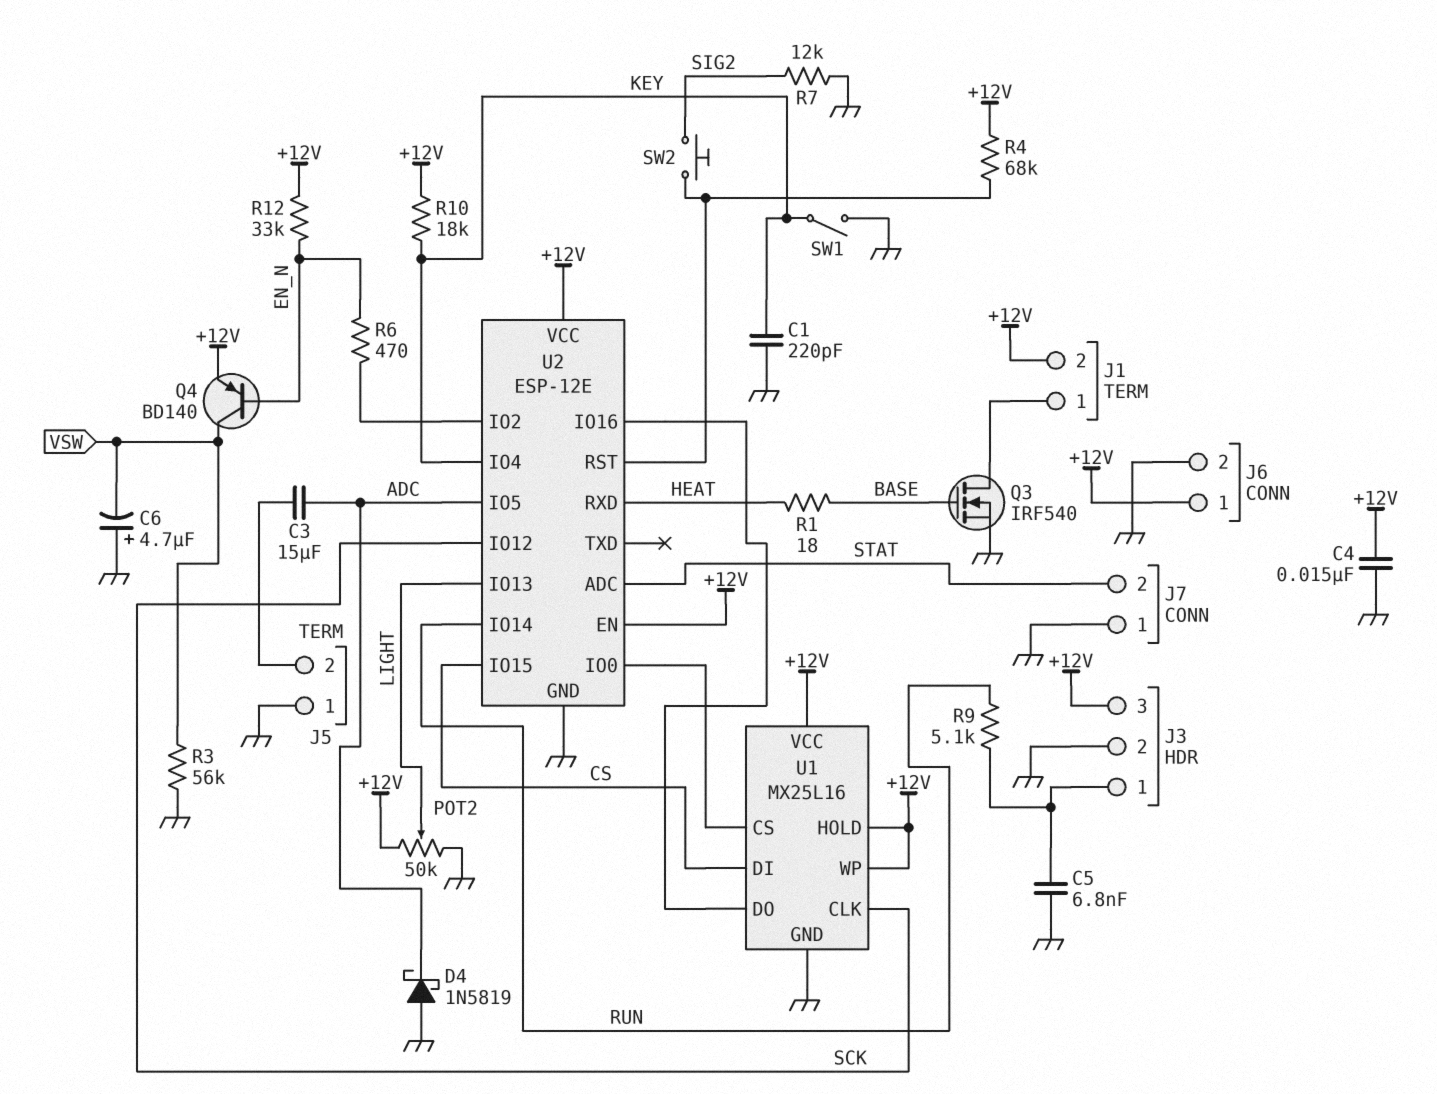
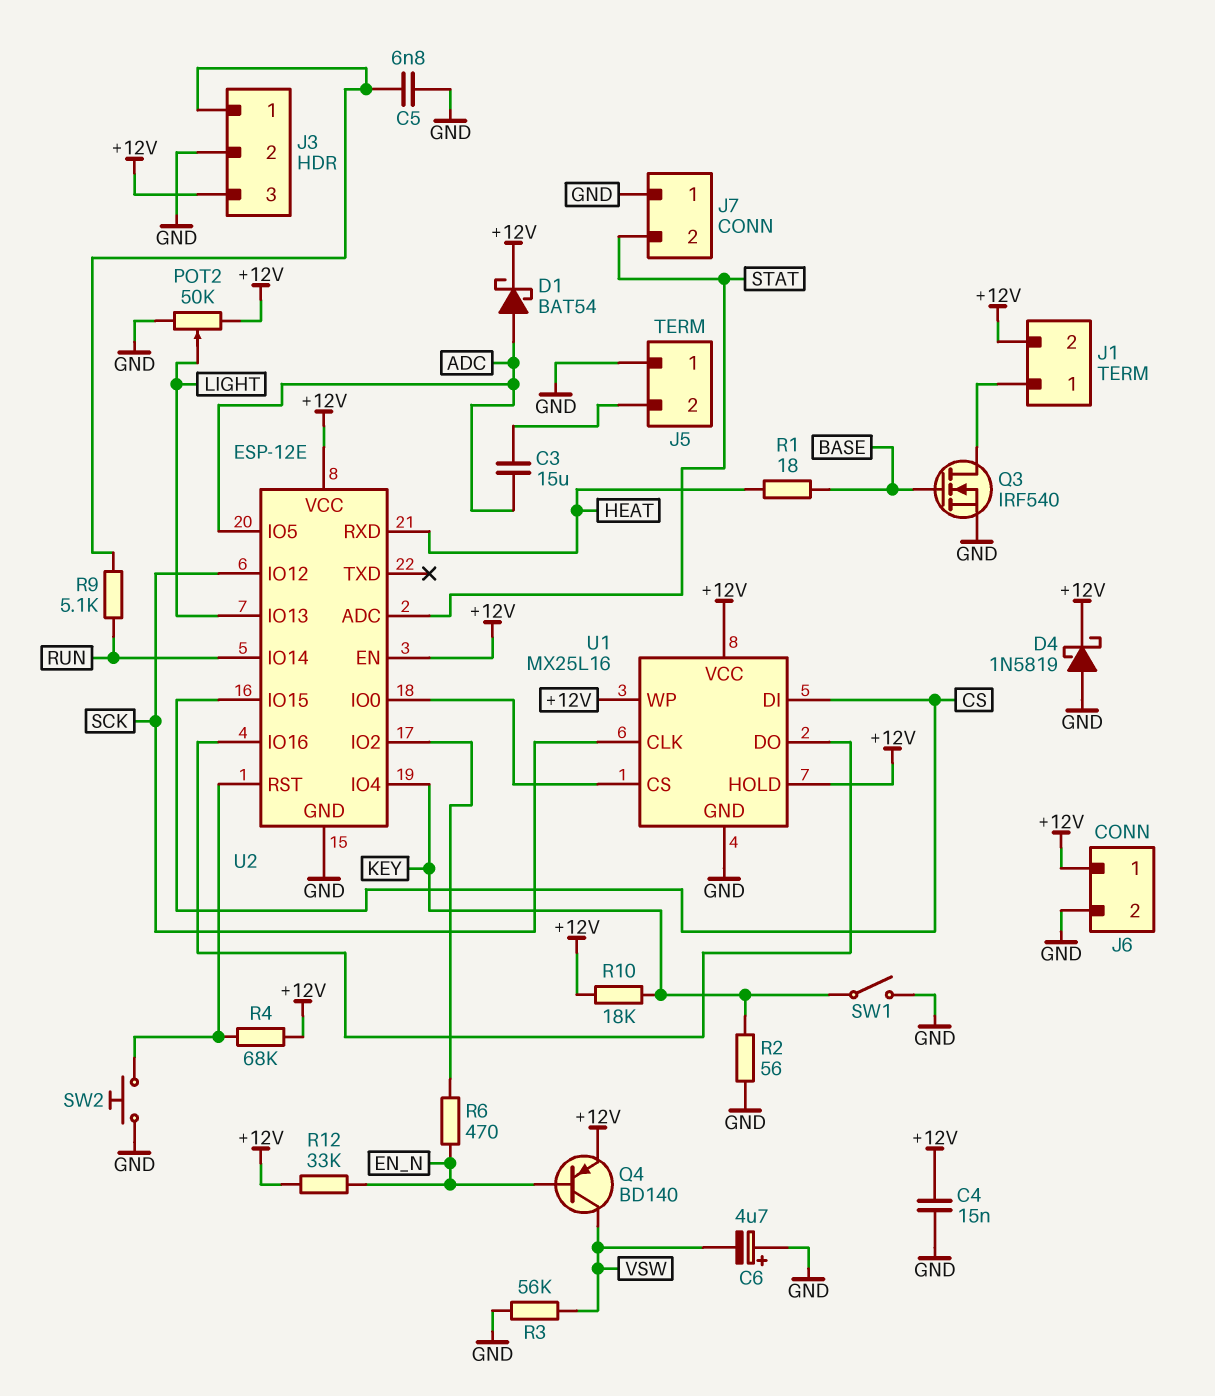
C1: 220pF (GND, KEY) -> none
D1: none -> schottky BAT54 (A ADC, K +12V)
D4: schottky 1N5819 (A GND, K ADC) -> schottky 1N5819 (A GND, K +12V)
R2: none -> 56 (GND, KEY)
R7: 12k (GND, SIG2) -> none
SW2: button (SIG2, U2/RST) -> button (GND, U2/RST)

